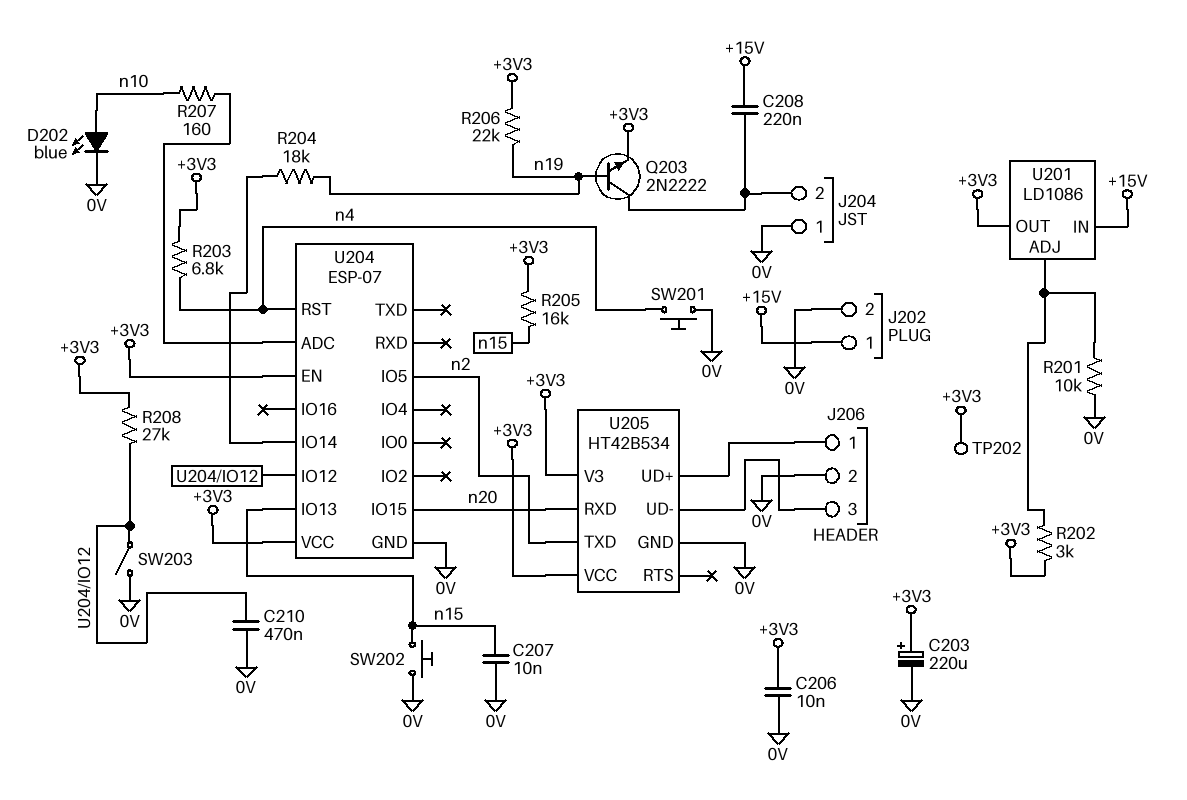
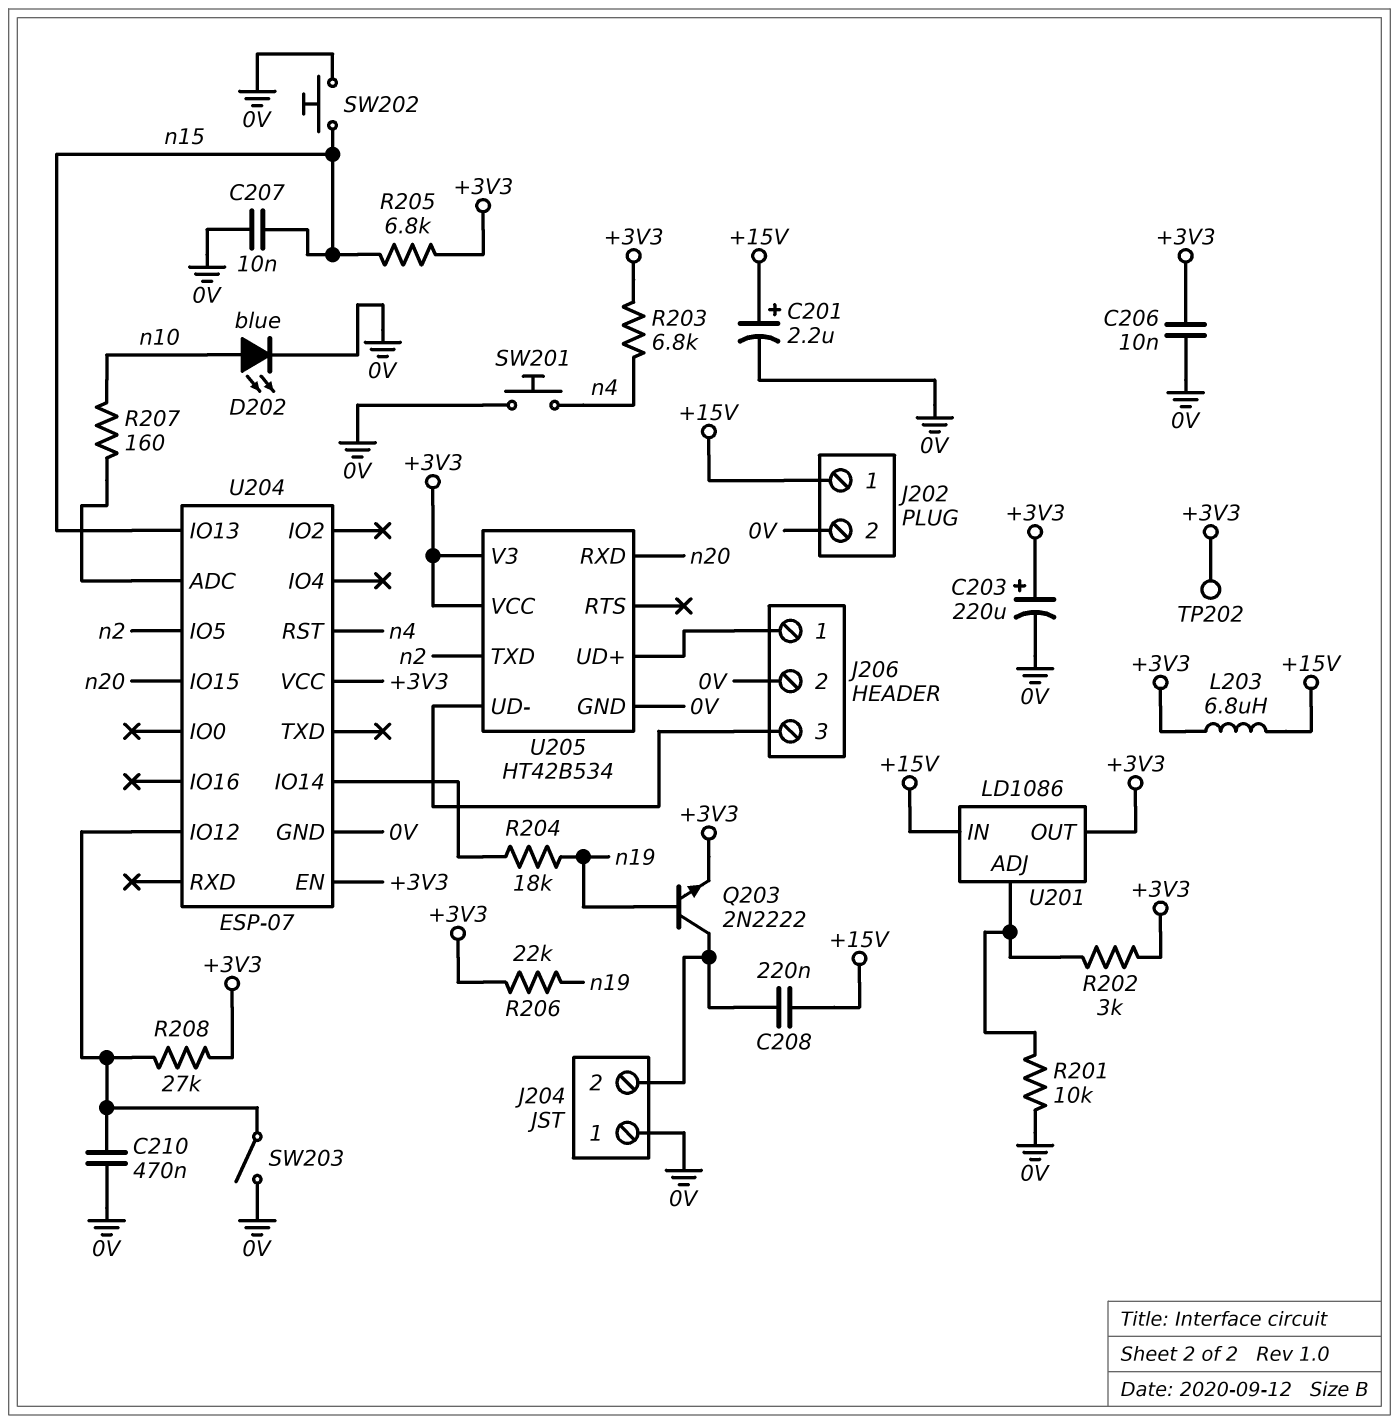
C201: none -> 2.2uF (plus +15V, minus 0V)
L203: none -> 6.8uH (+3V3, +15V)
R205: 16k (+3V3, n15) -> 6.8k (+3V3, n15)

